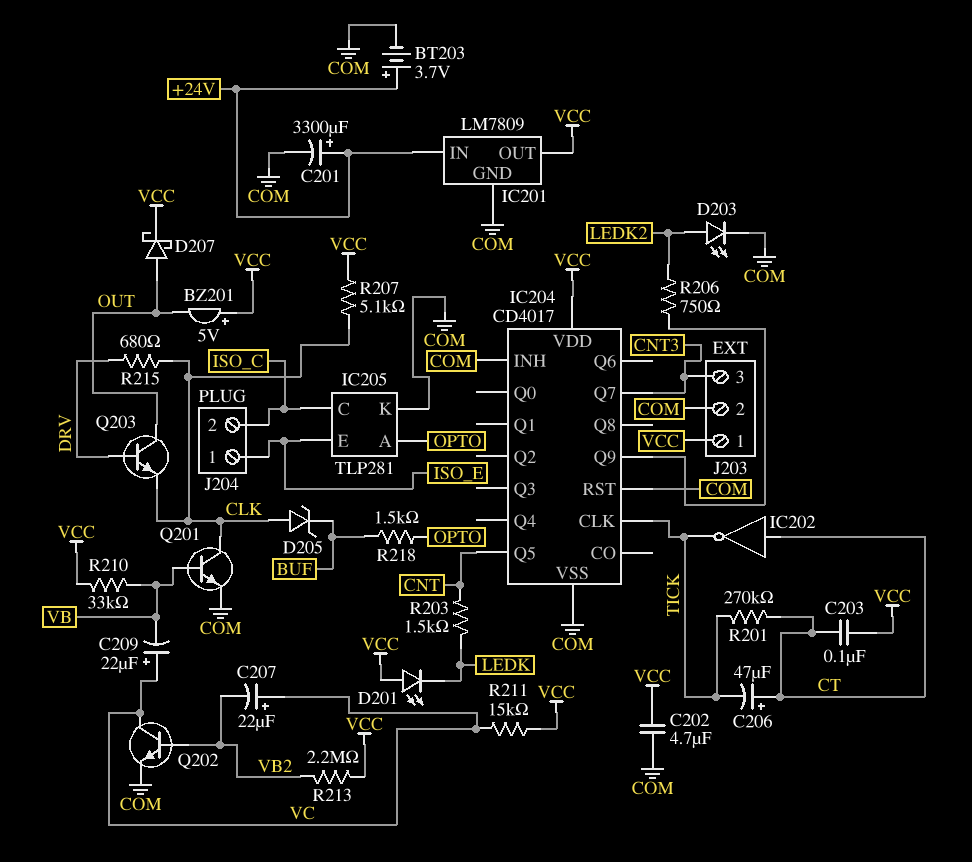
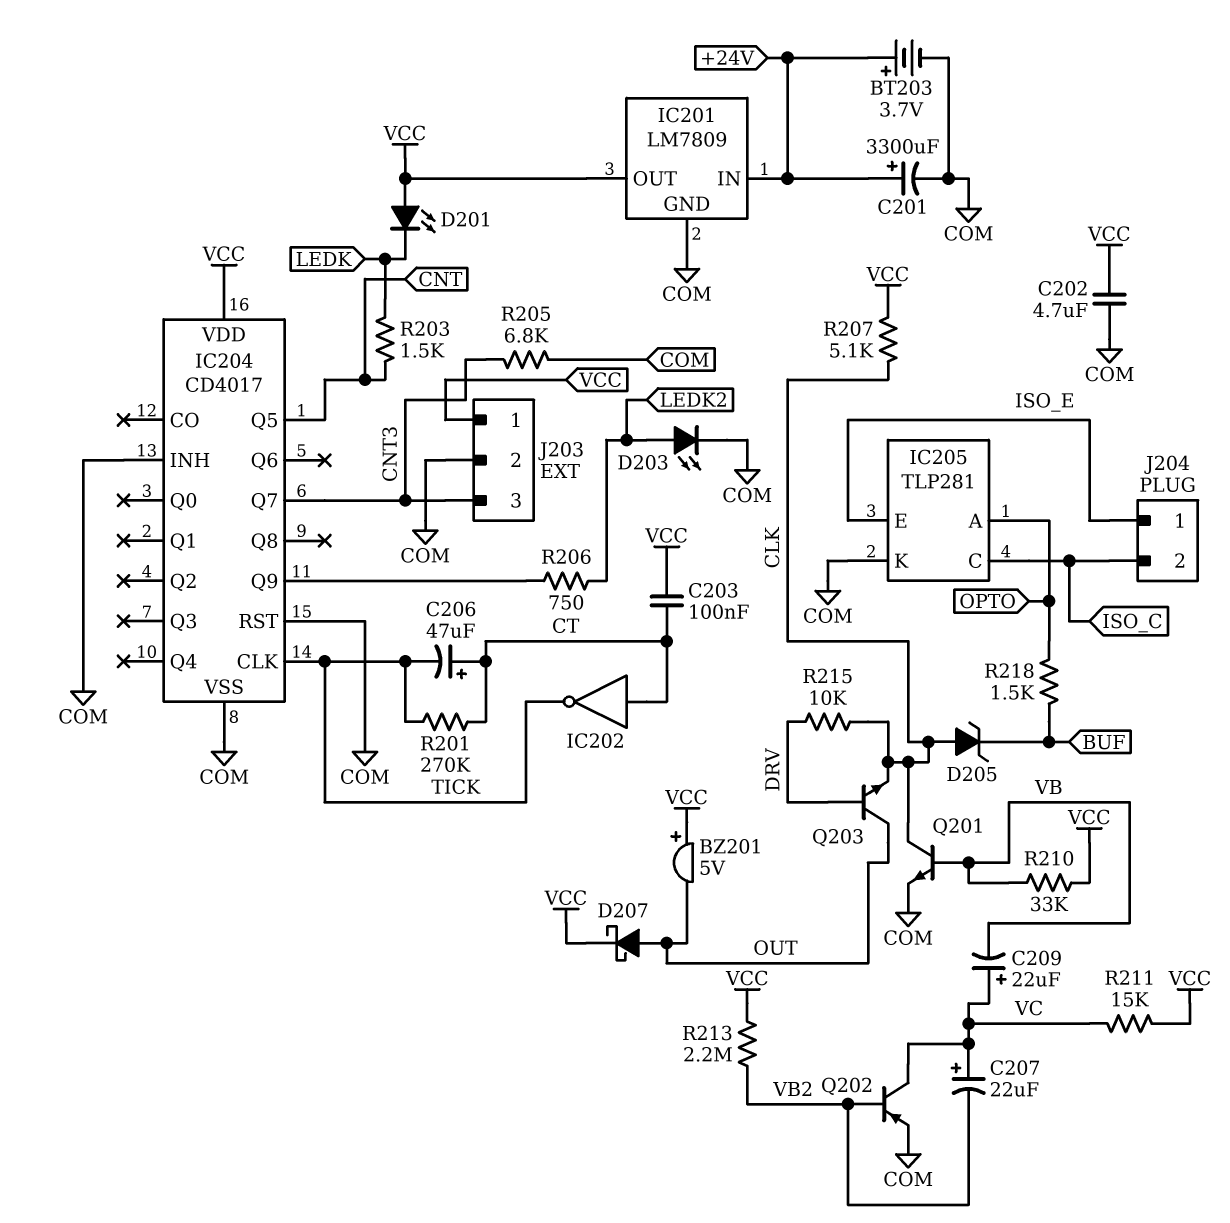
Q202: NPN (B VB2, C VC, E COM) -> PNP (B VB2, C VC, E COM)
R205: none -> 6.8k (CNT3, COM)
R215: 680 (CLK, DRV) -> 10k (CLK, DRV)

